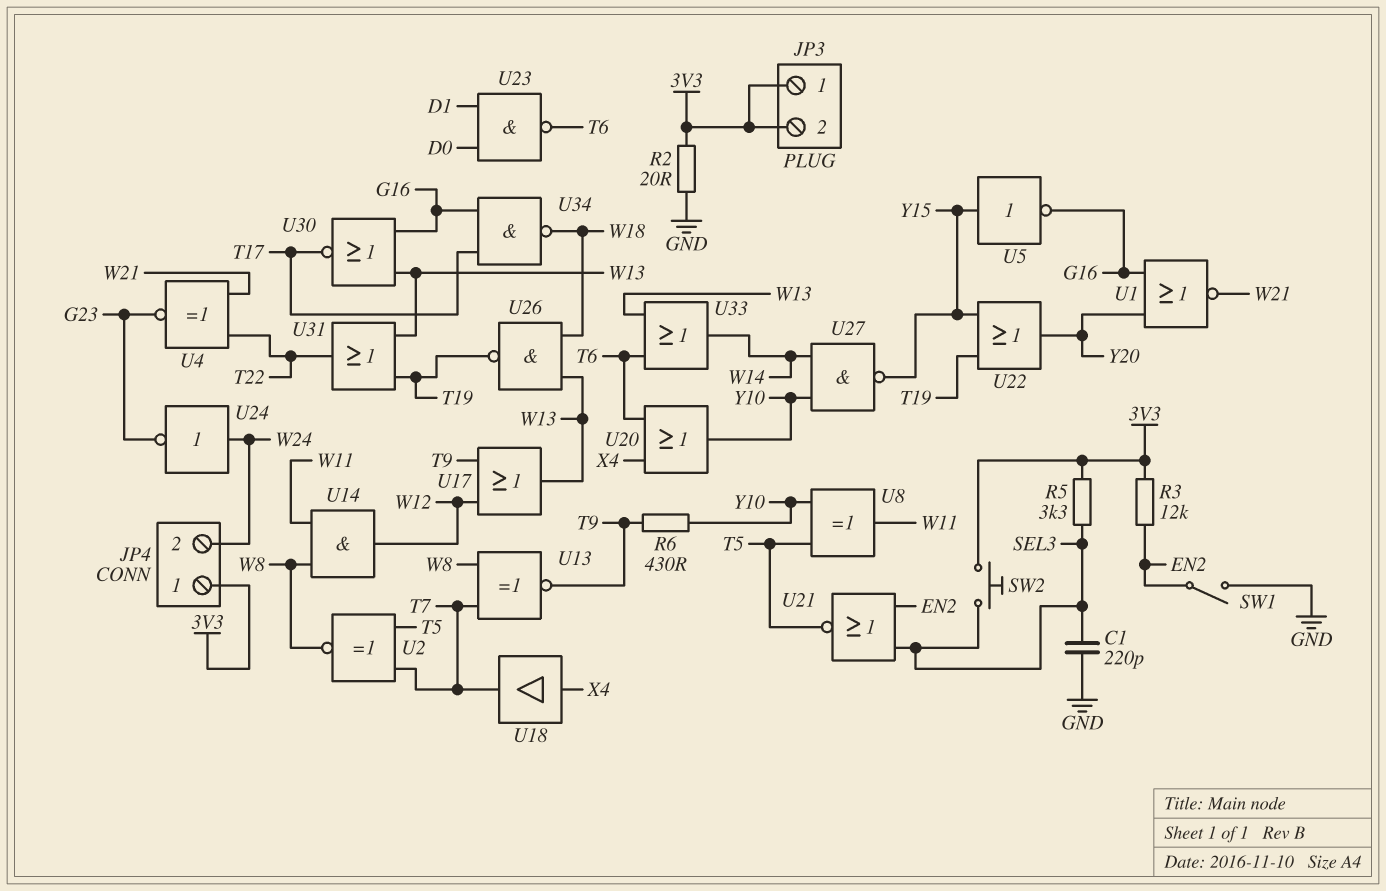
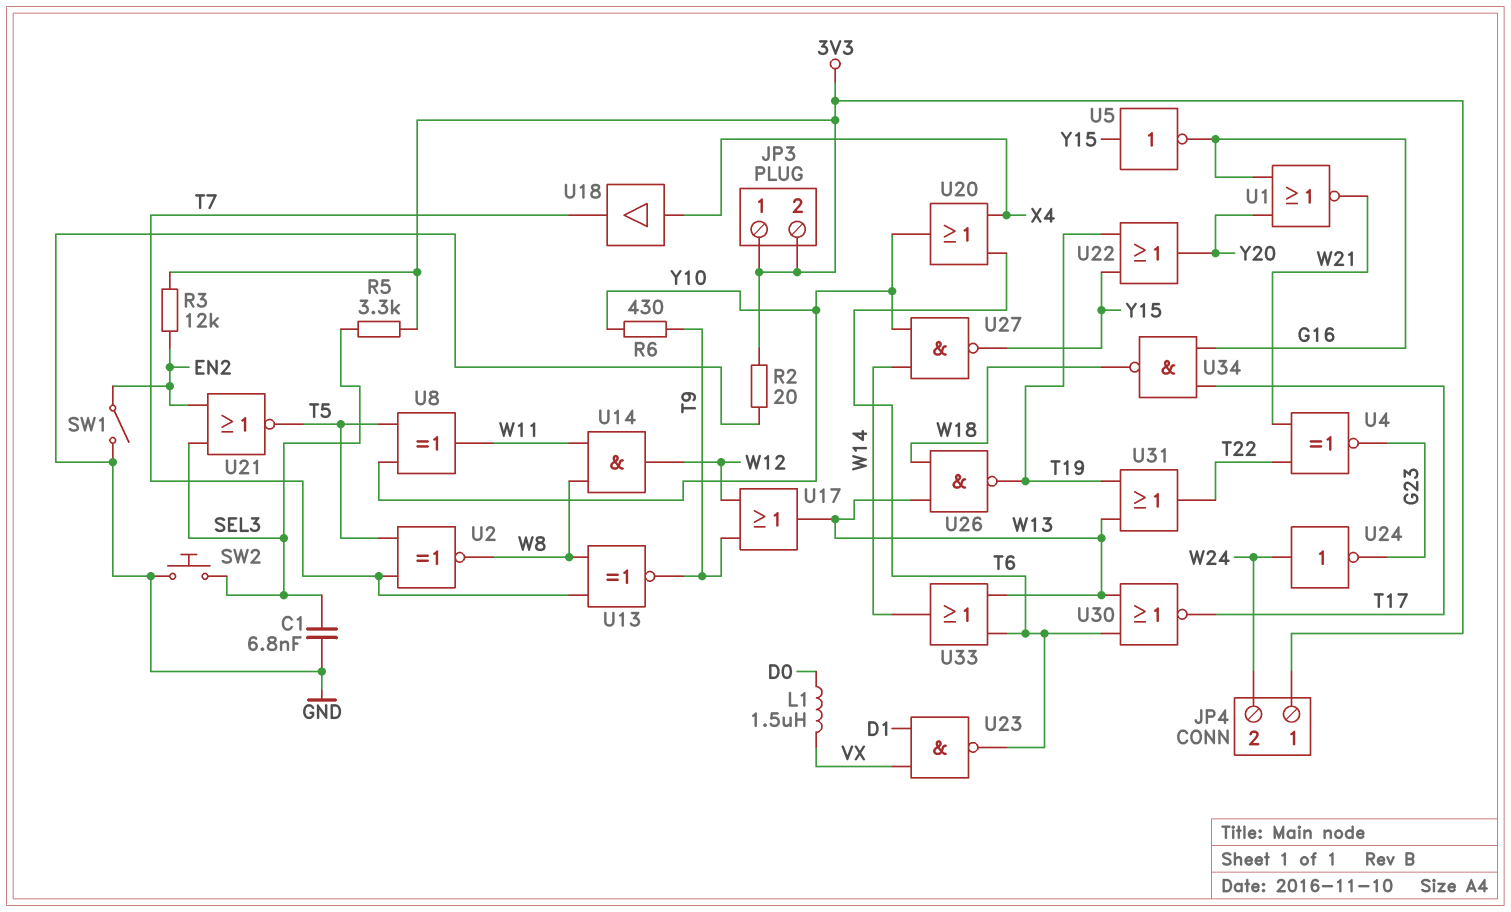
C1: 220pF (GND, SEL3) -> 6.8nF (GND, SEL3)
L1: none -> 1.5uH (D0, VX)
SW2: button (3V3, SEL3) -> button (GND, SEL3)
U23: NAND (in D0, in D1, out T6) -> NAND (in D1, in VX, out T6)
U30: NOR (in G16, in W13, out T17) -> NOR (in T6, in W13, out T17)

